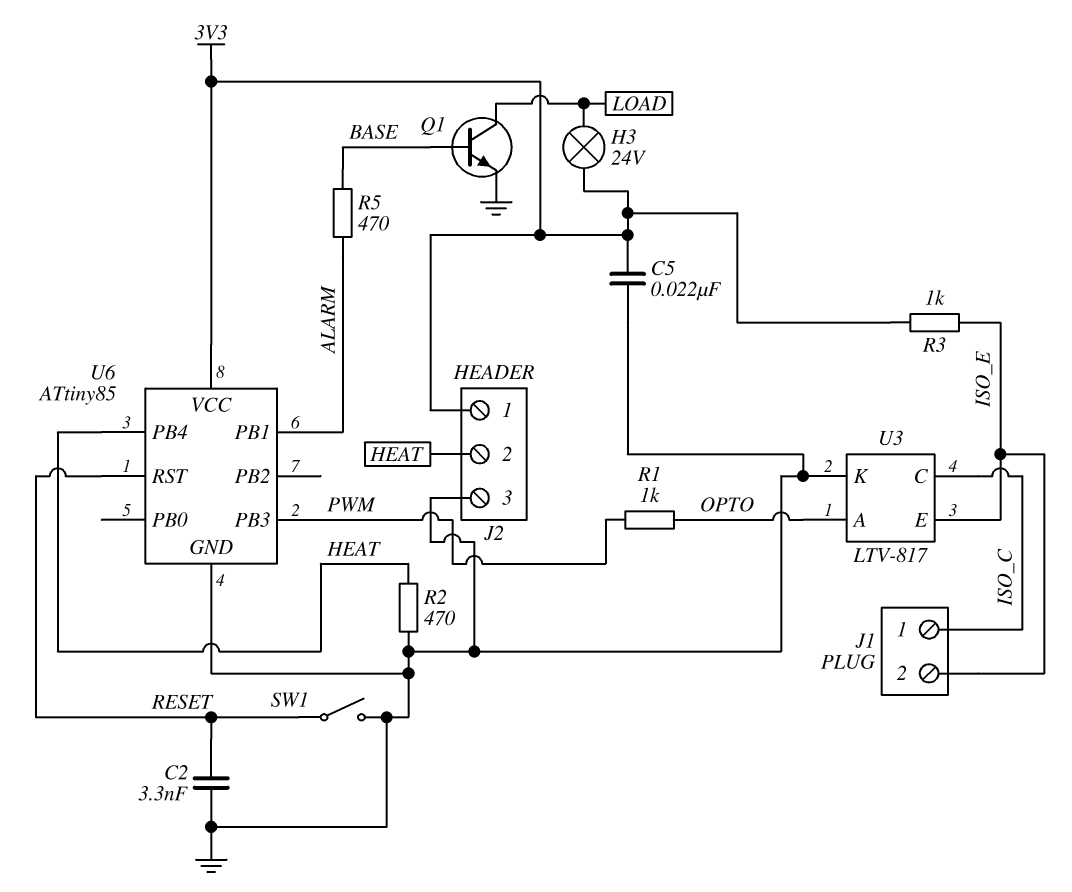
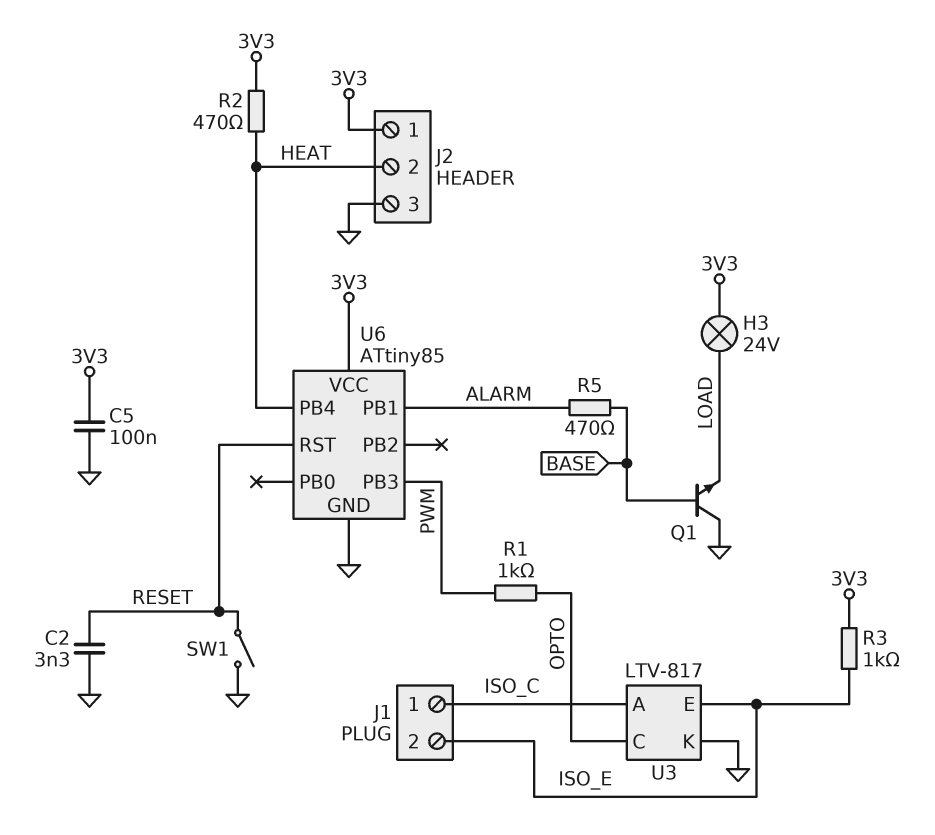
C5: 22nF (3V3, GND) -> 100nF (3V3, GND)
Q1: NPN (B BASE, C LOAD, E GND) -> NPN (B BASE, C GND, E LOAD)
R2: 470 (GND, HEAT) -> 470 (3V3, HEAT)
U3 pin A: OPTO -> ISO_C
U3 pin C: ISO_C -> OPTO

